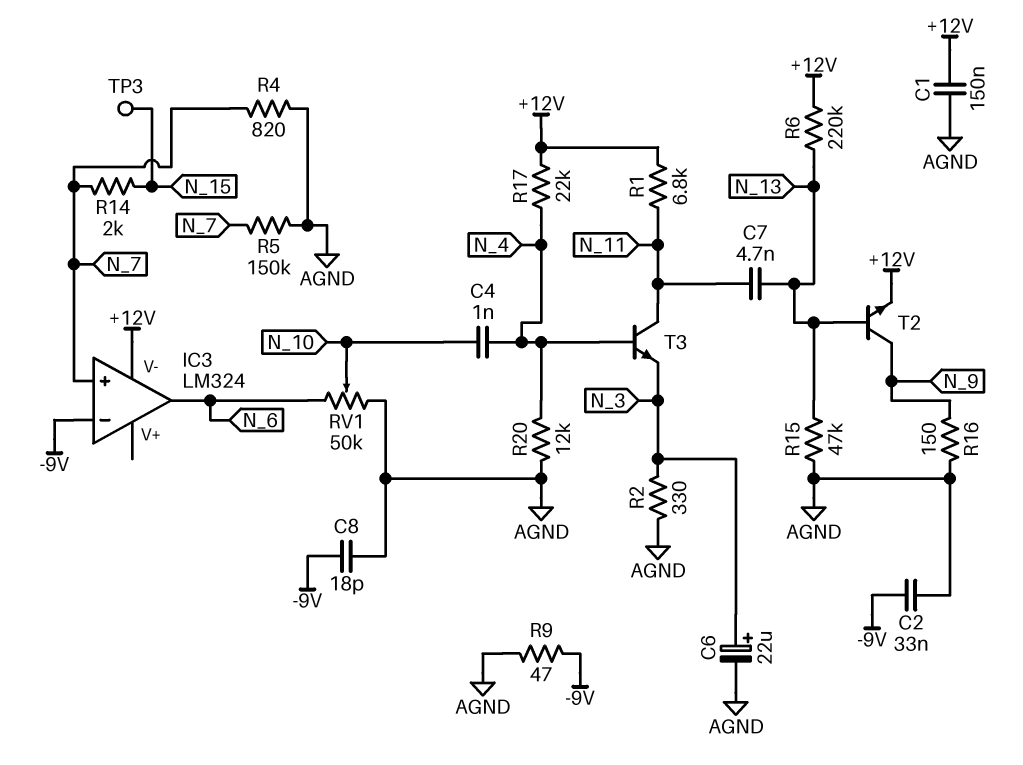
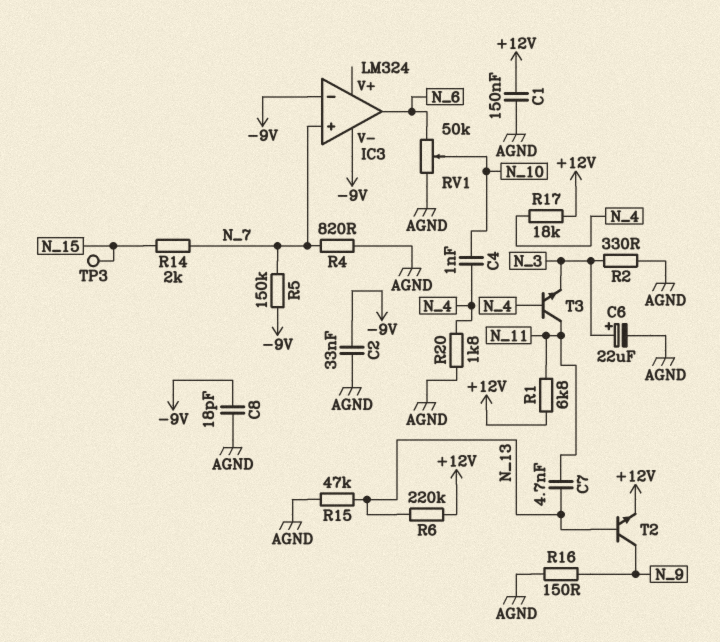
IC3 pin V-: +12V -> -9V
R5: 150k (AGND, N_7) -> 150k (-9V, N_7)
R9: 47 (-9V, AGND) -> none
R17: 22k (+12V, N_4) -> 18k (+12V, N_4)
R20: 12k (AGND, N_4) -> 1.8k (AGND, N_4)

